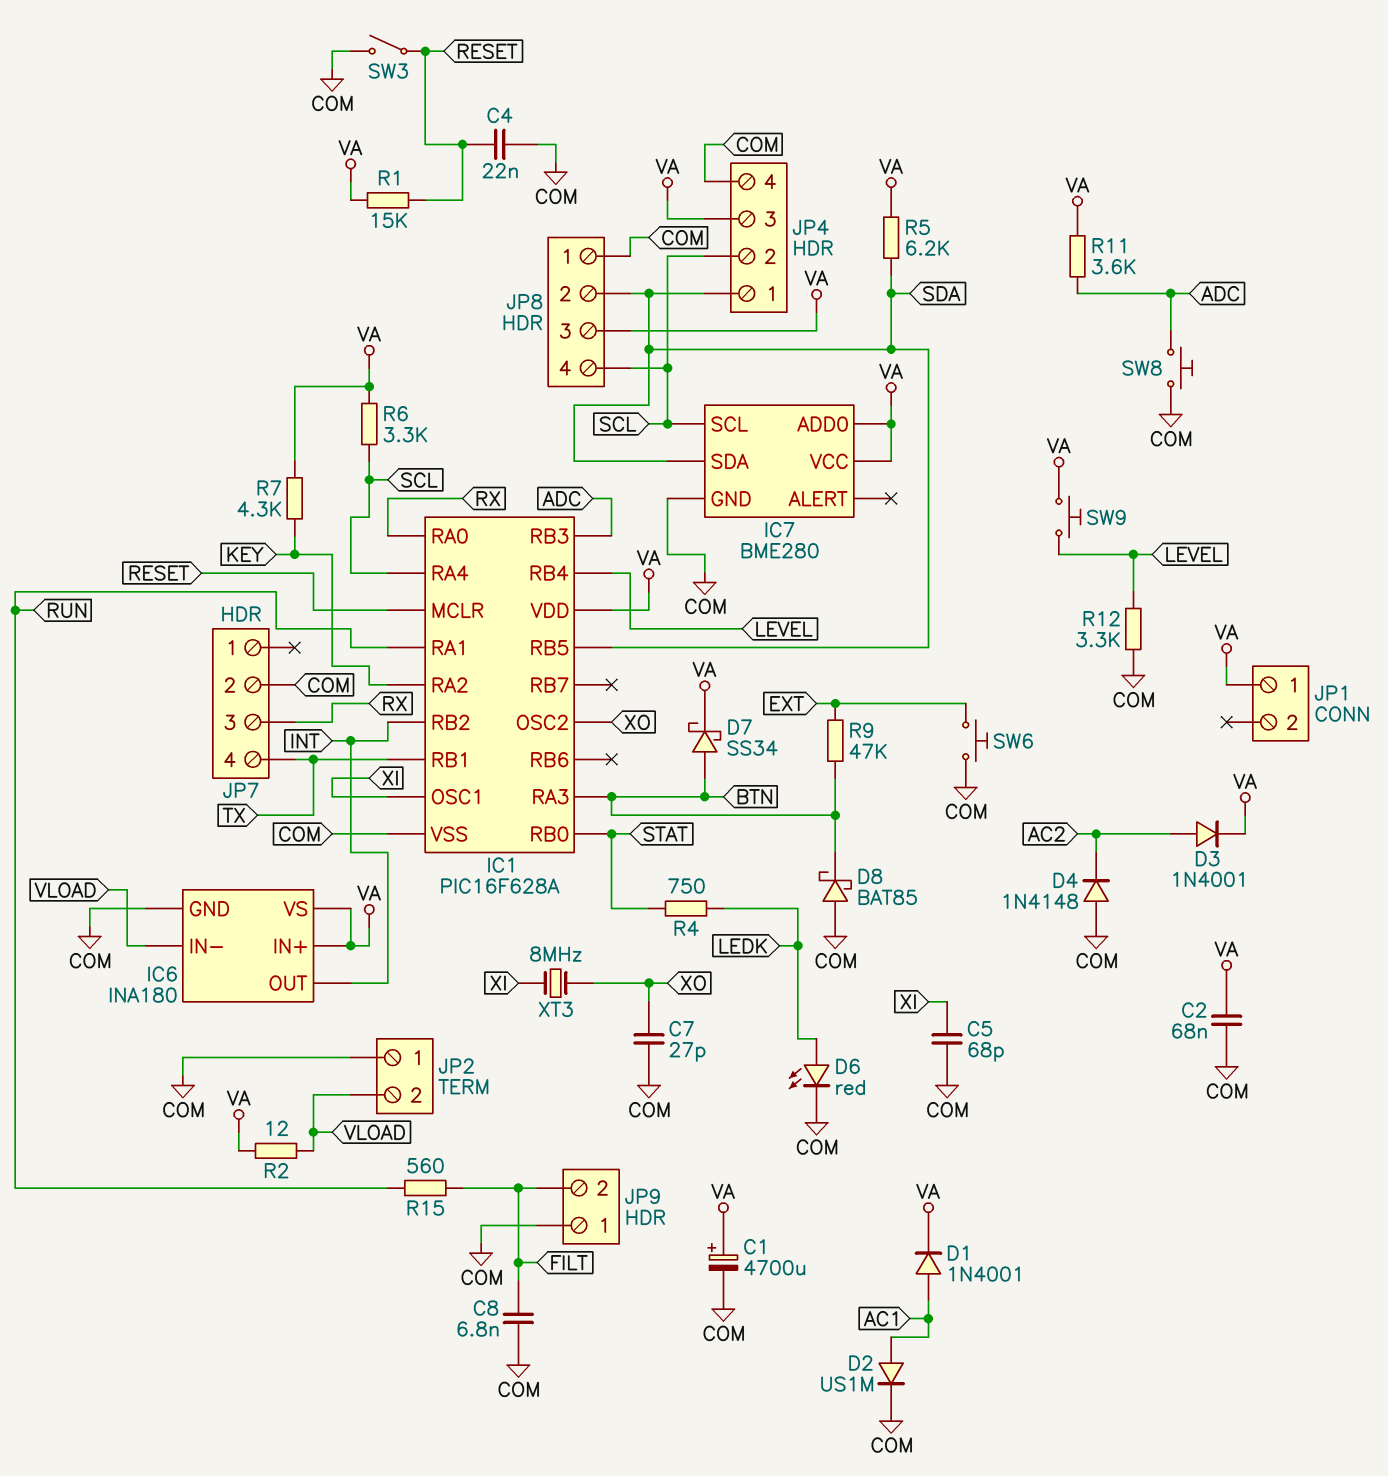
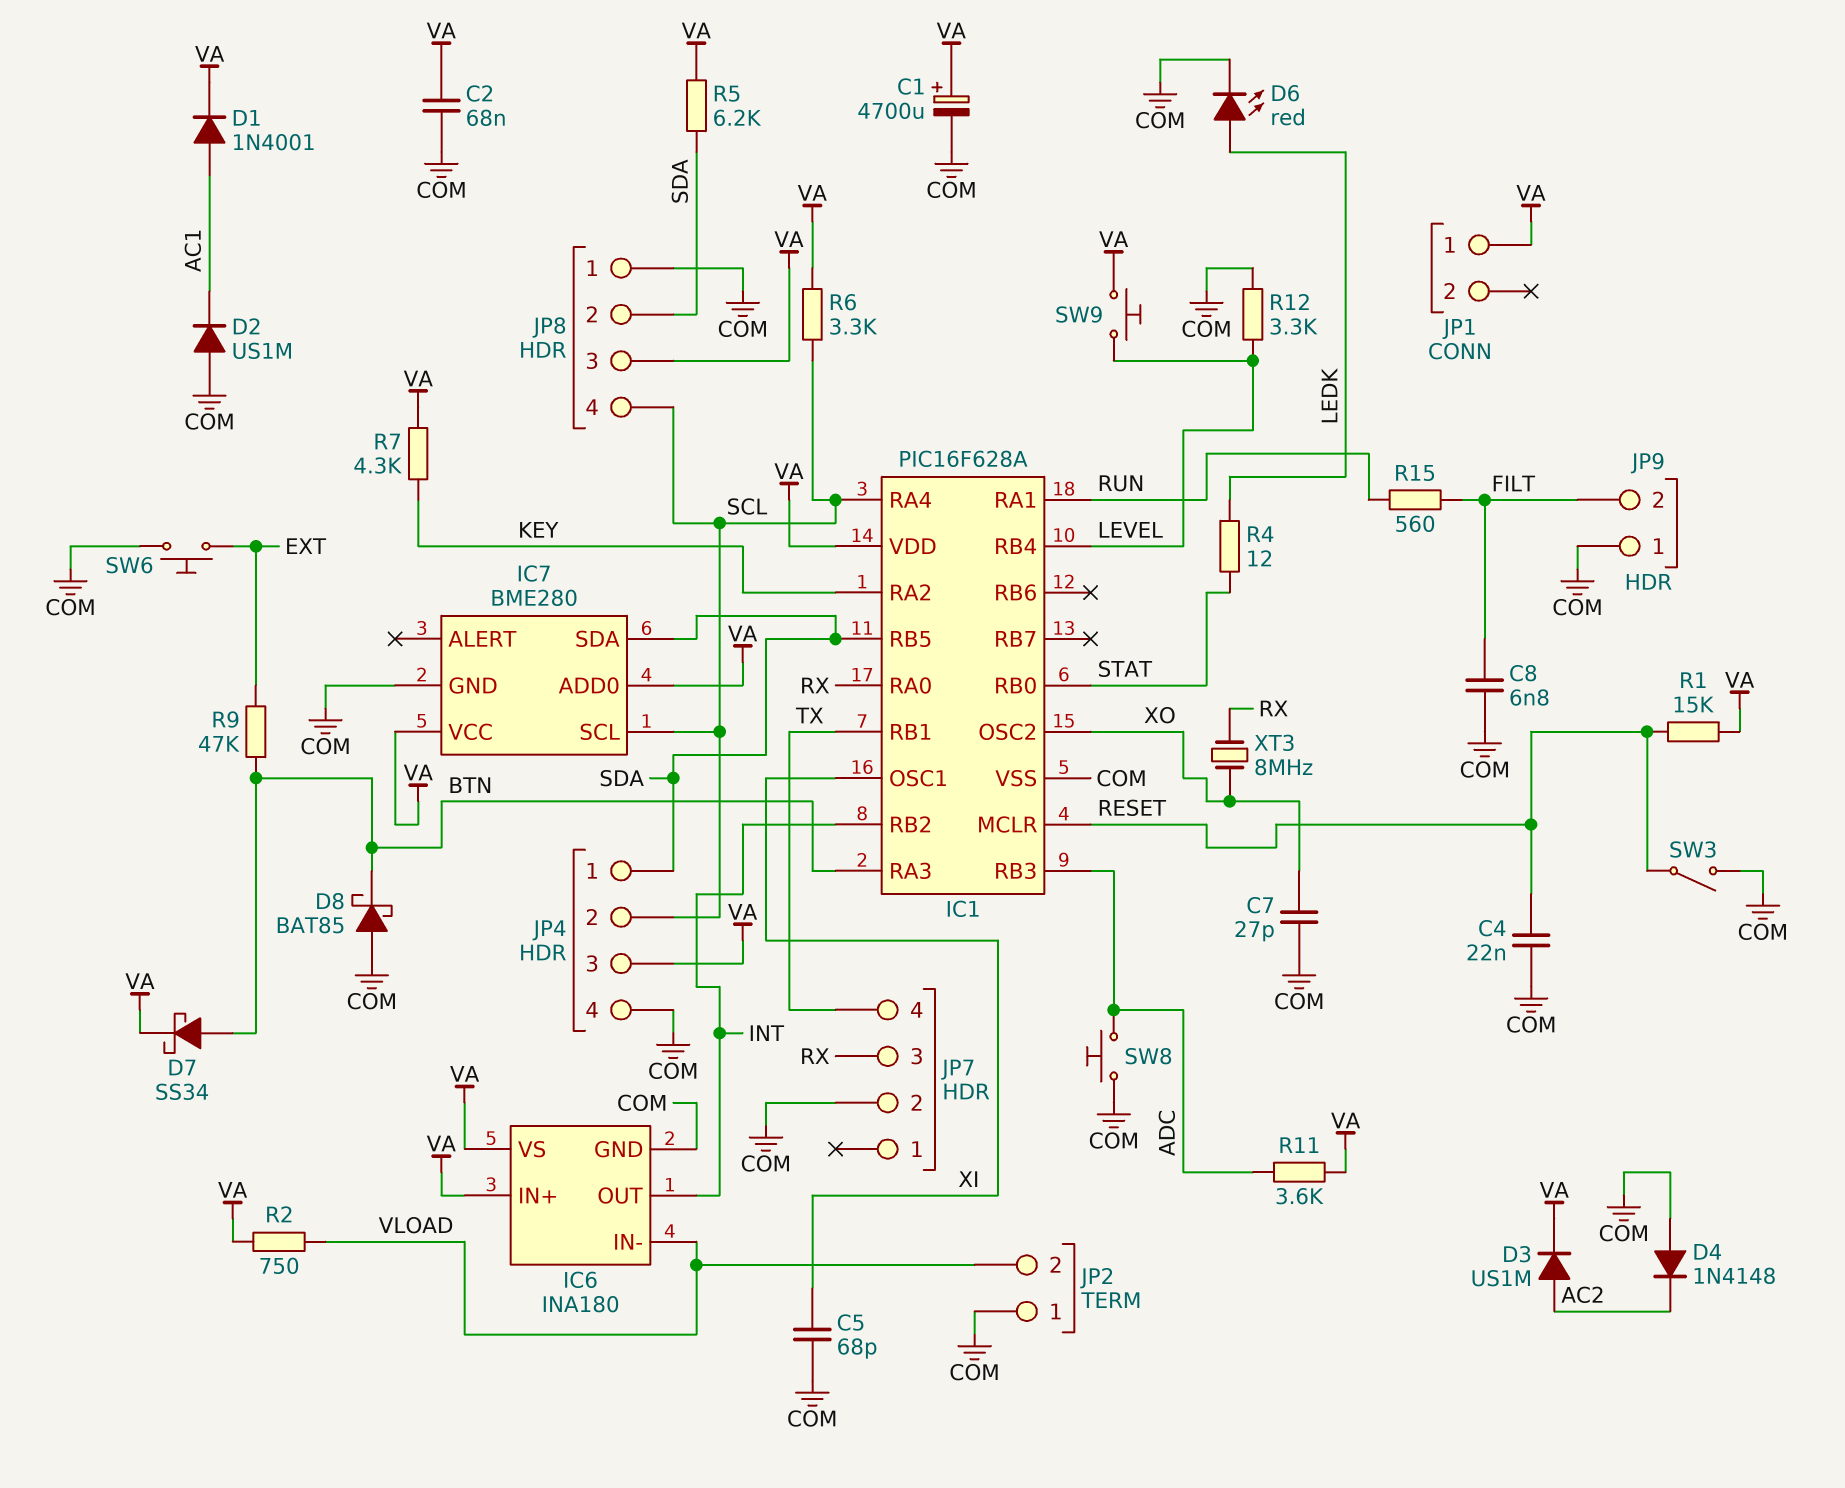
D2: diode US1M (A AC1, K COM) -> diode US1M (A COM, K AC1)
D3: diode 1N4001 (A AC2, K VA) -> diode US1M (A AC2, K VA)
R2: 12 (VA, VLOAD) -> 750 (VA, VLOAD)
R4: 750 (LEDK, STAT) -> 12 (LEDK, STAT)
XT3: 8MHz (XI, XO) -> 8MHz (RX, XO)

